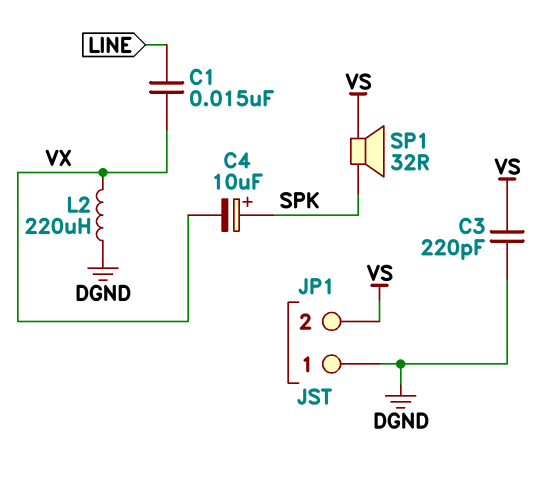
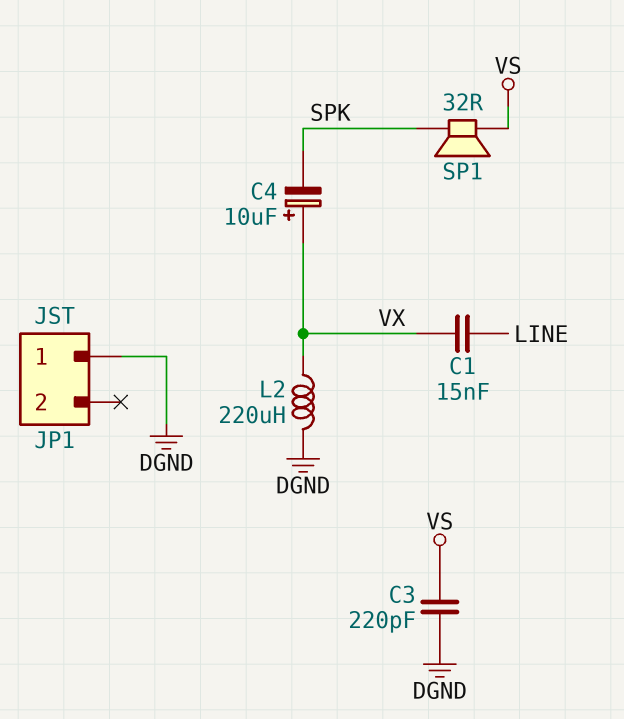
C4: 10uF (plus SPK, minus VX) -> 10uF (plus VX, minus SPK)
JP1 pin 2: VS -> none

